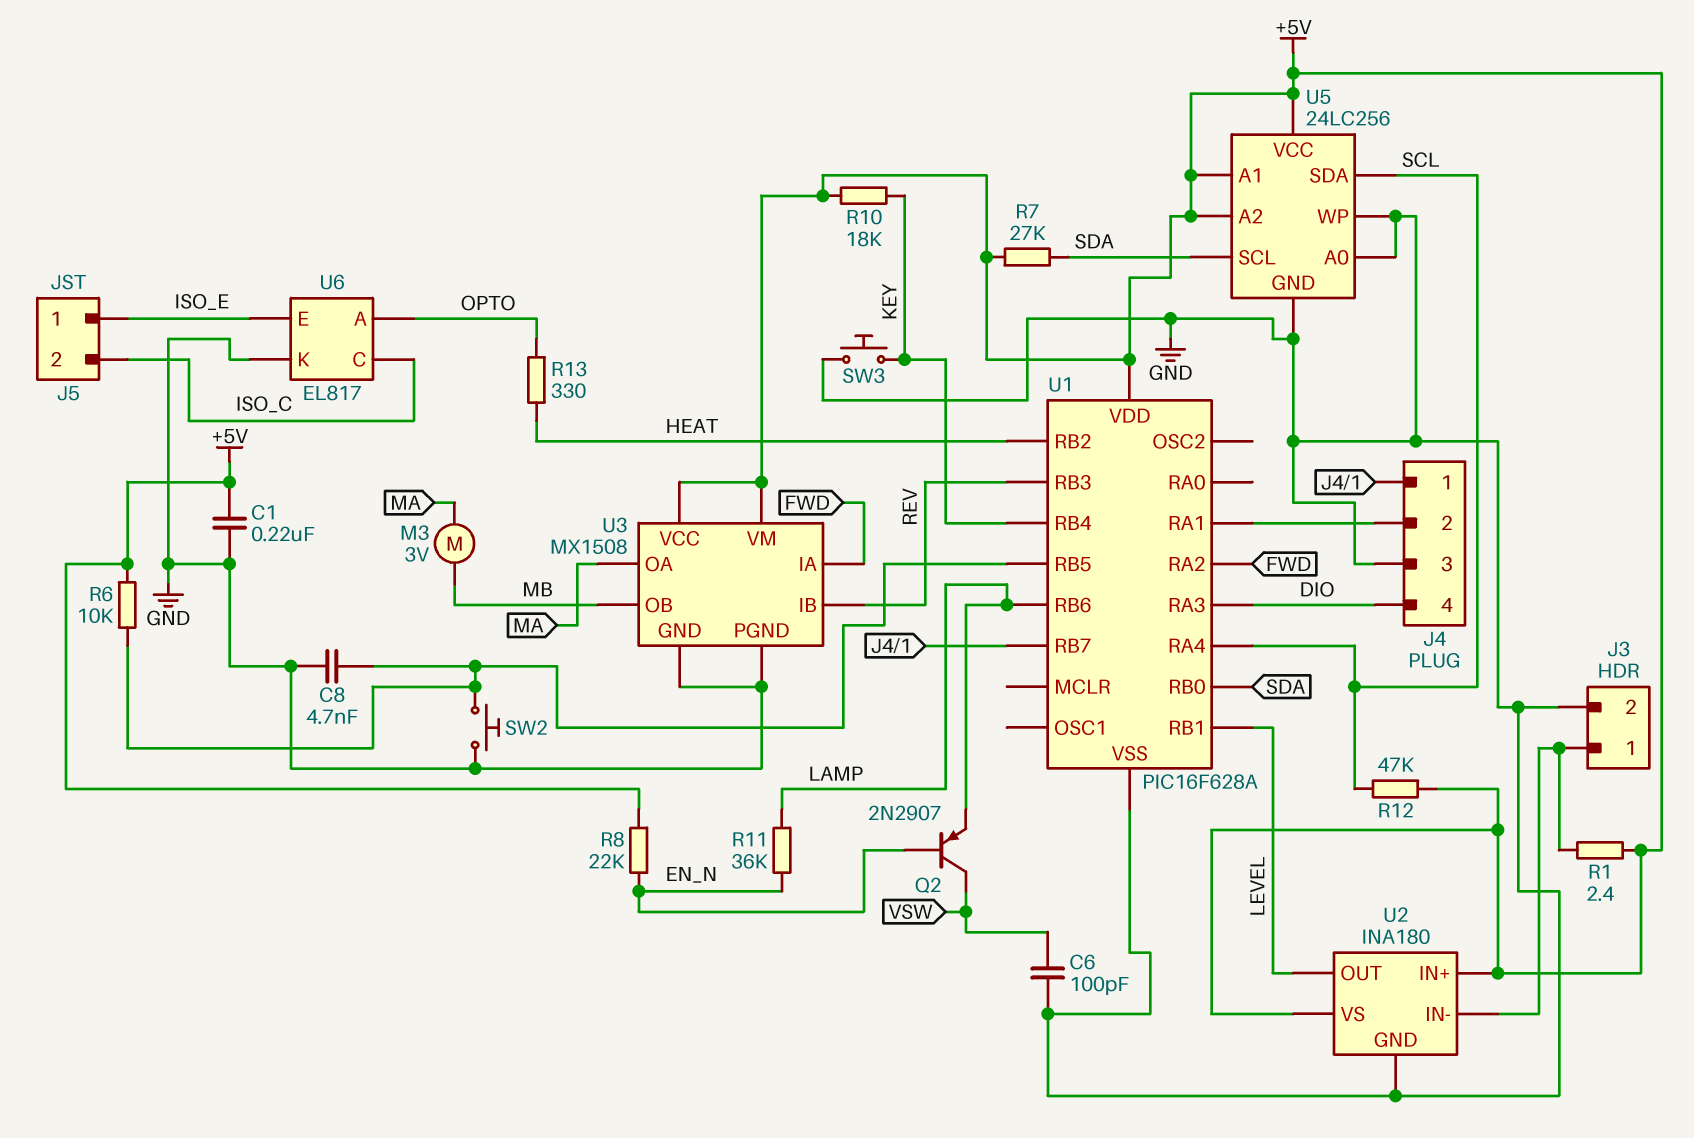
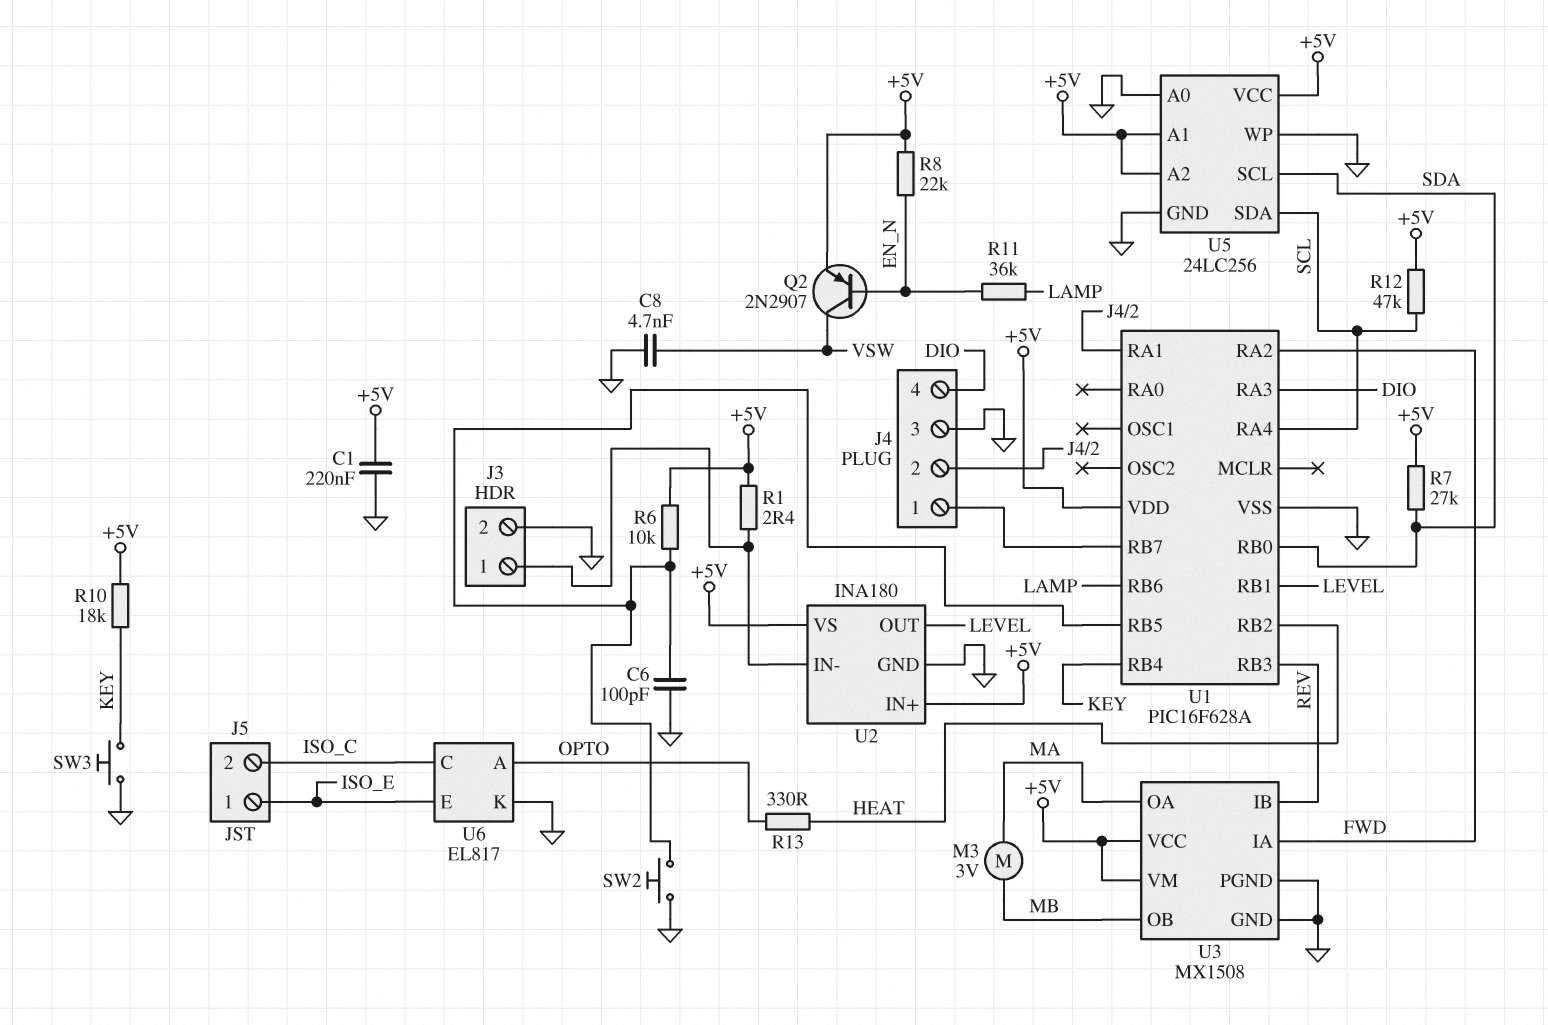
C6: 100pF (GND, VSW) -> 100pF (GND, U1/RB5)
C8: 4.7nF (GND, U1/RB5) -> 4.7nF (GND, VSW)
Q2: PNP 2N2907 (B EN_N, C VSW, E LAMP) -> PNP 2N2907 (B EN_N, C VSW, E +5V)

